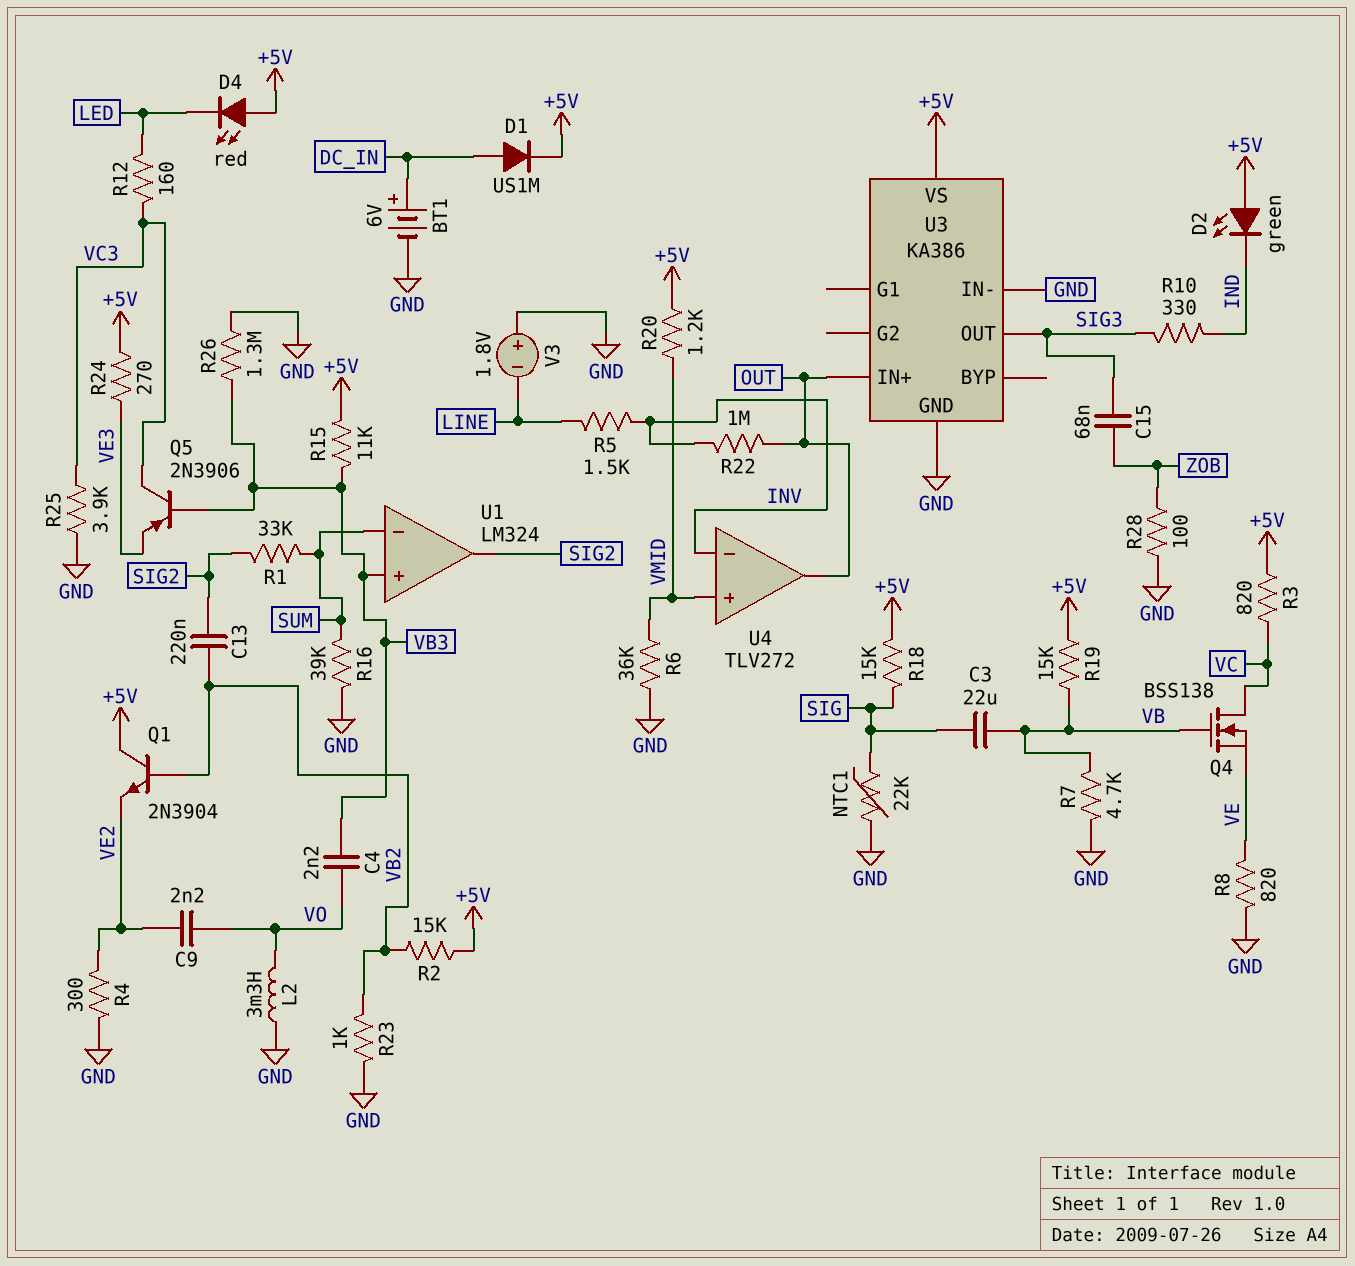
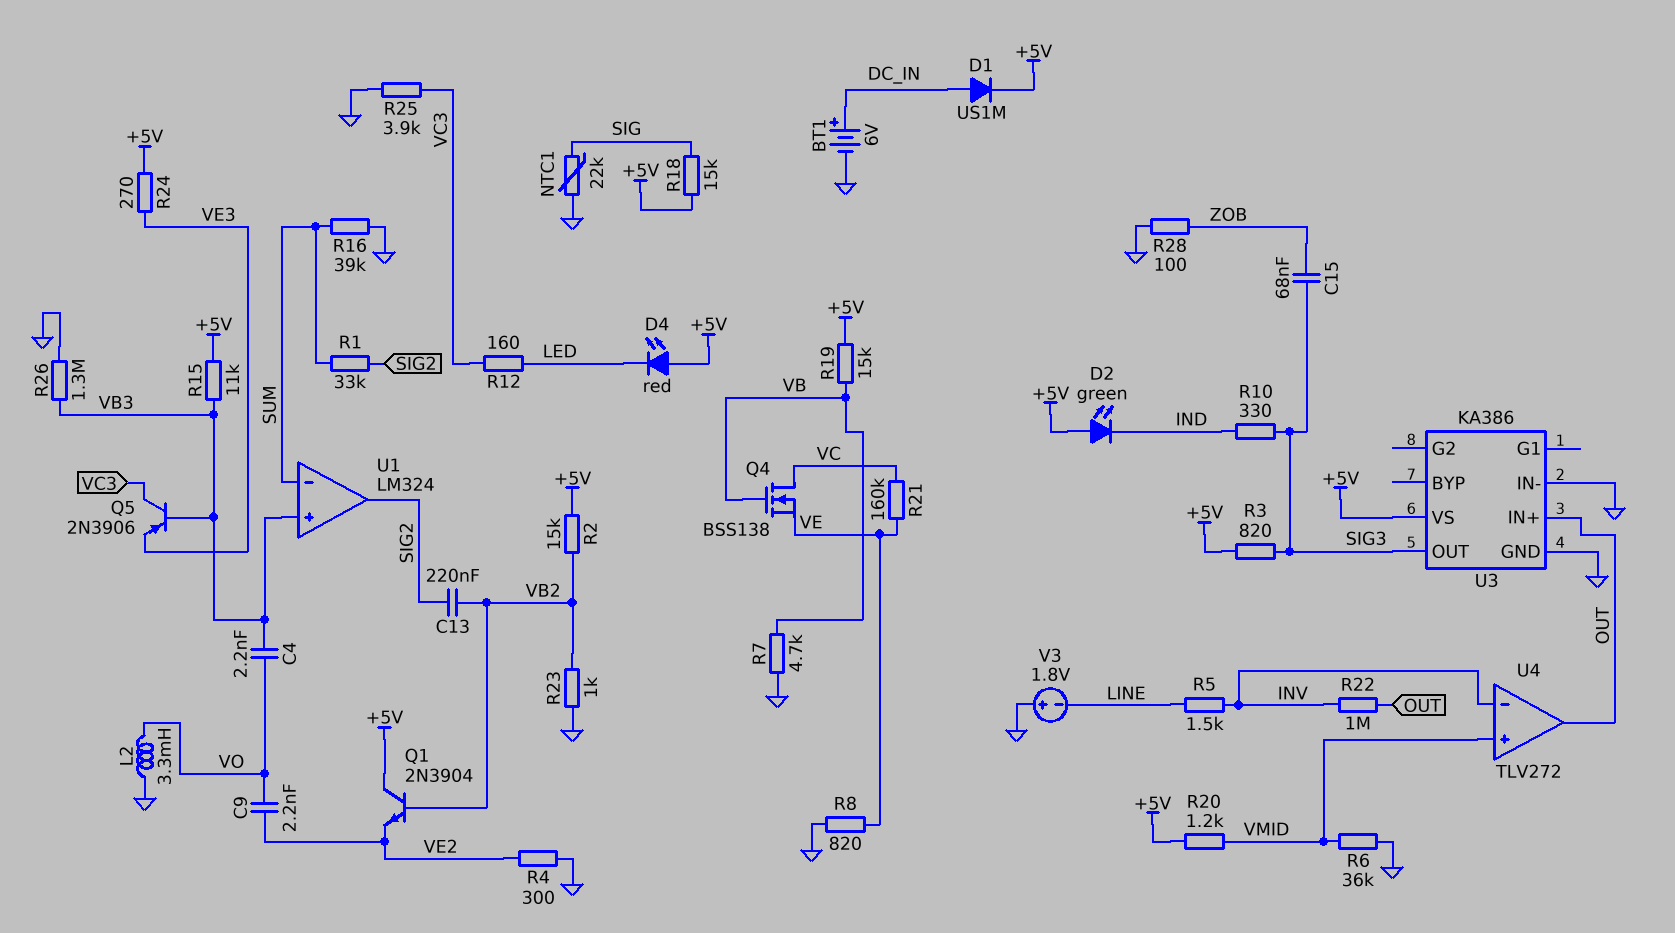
C3: 22uF (SIG, VB) -> none
R3: 820 (+5V, VC) -> 820 (+5V, SIG3)
R21: none -> 160k (VC, VE)

